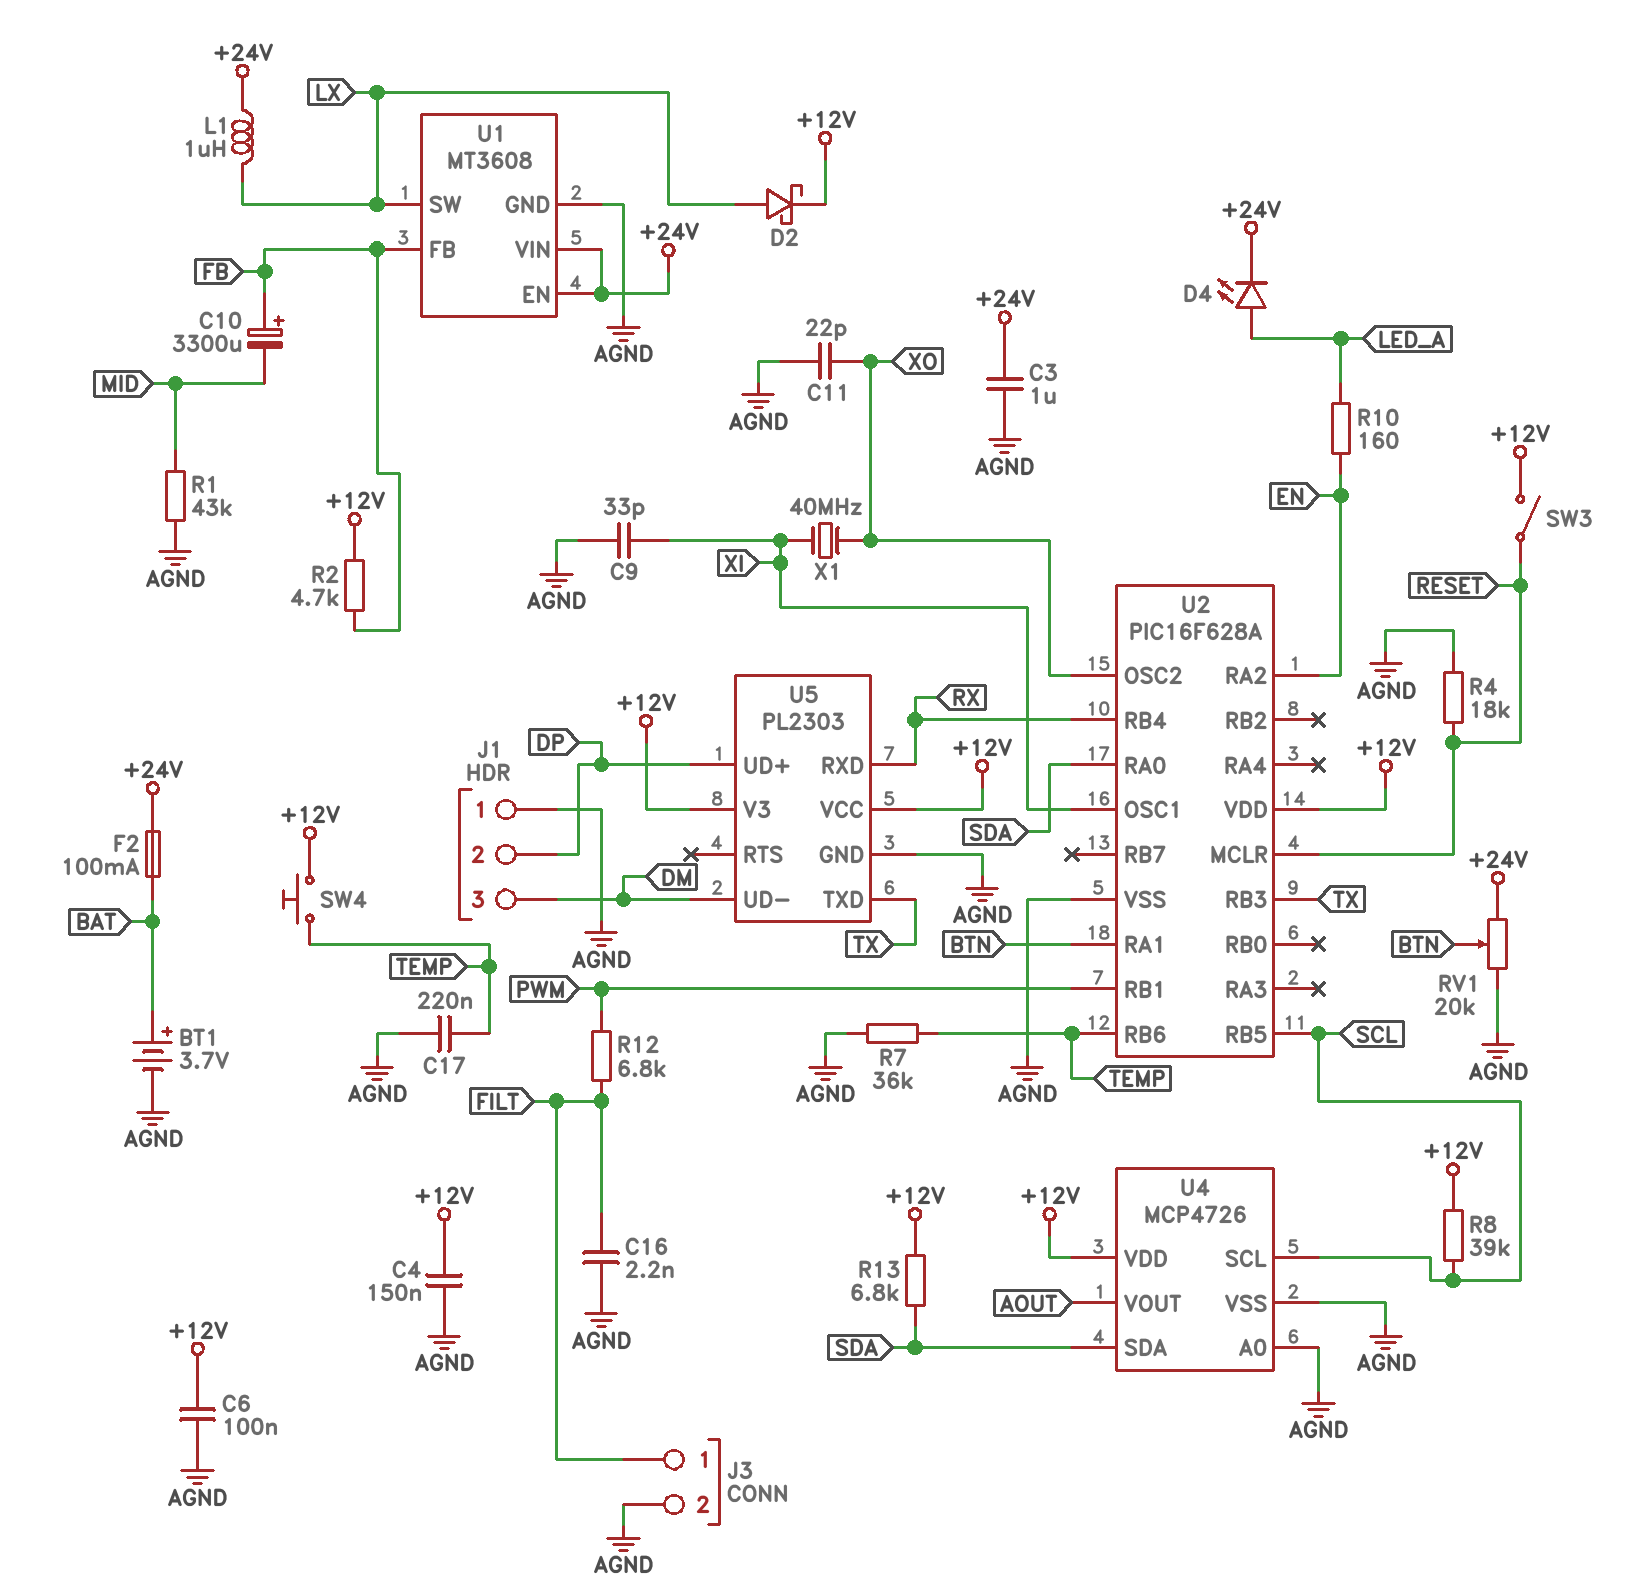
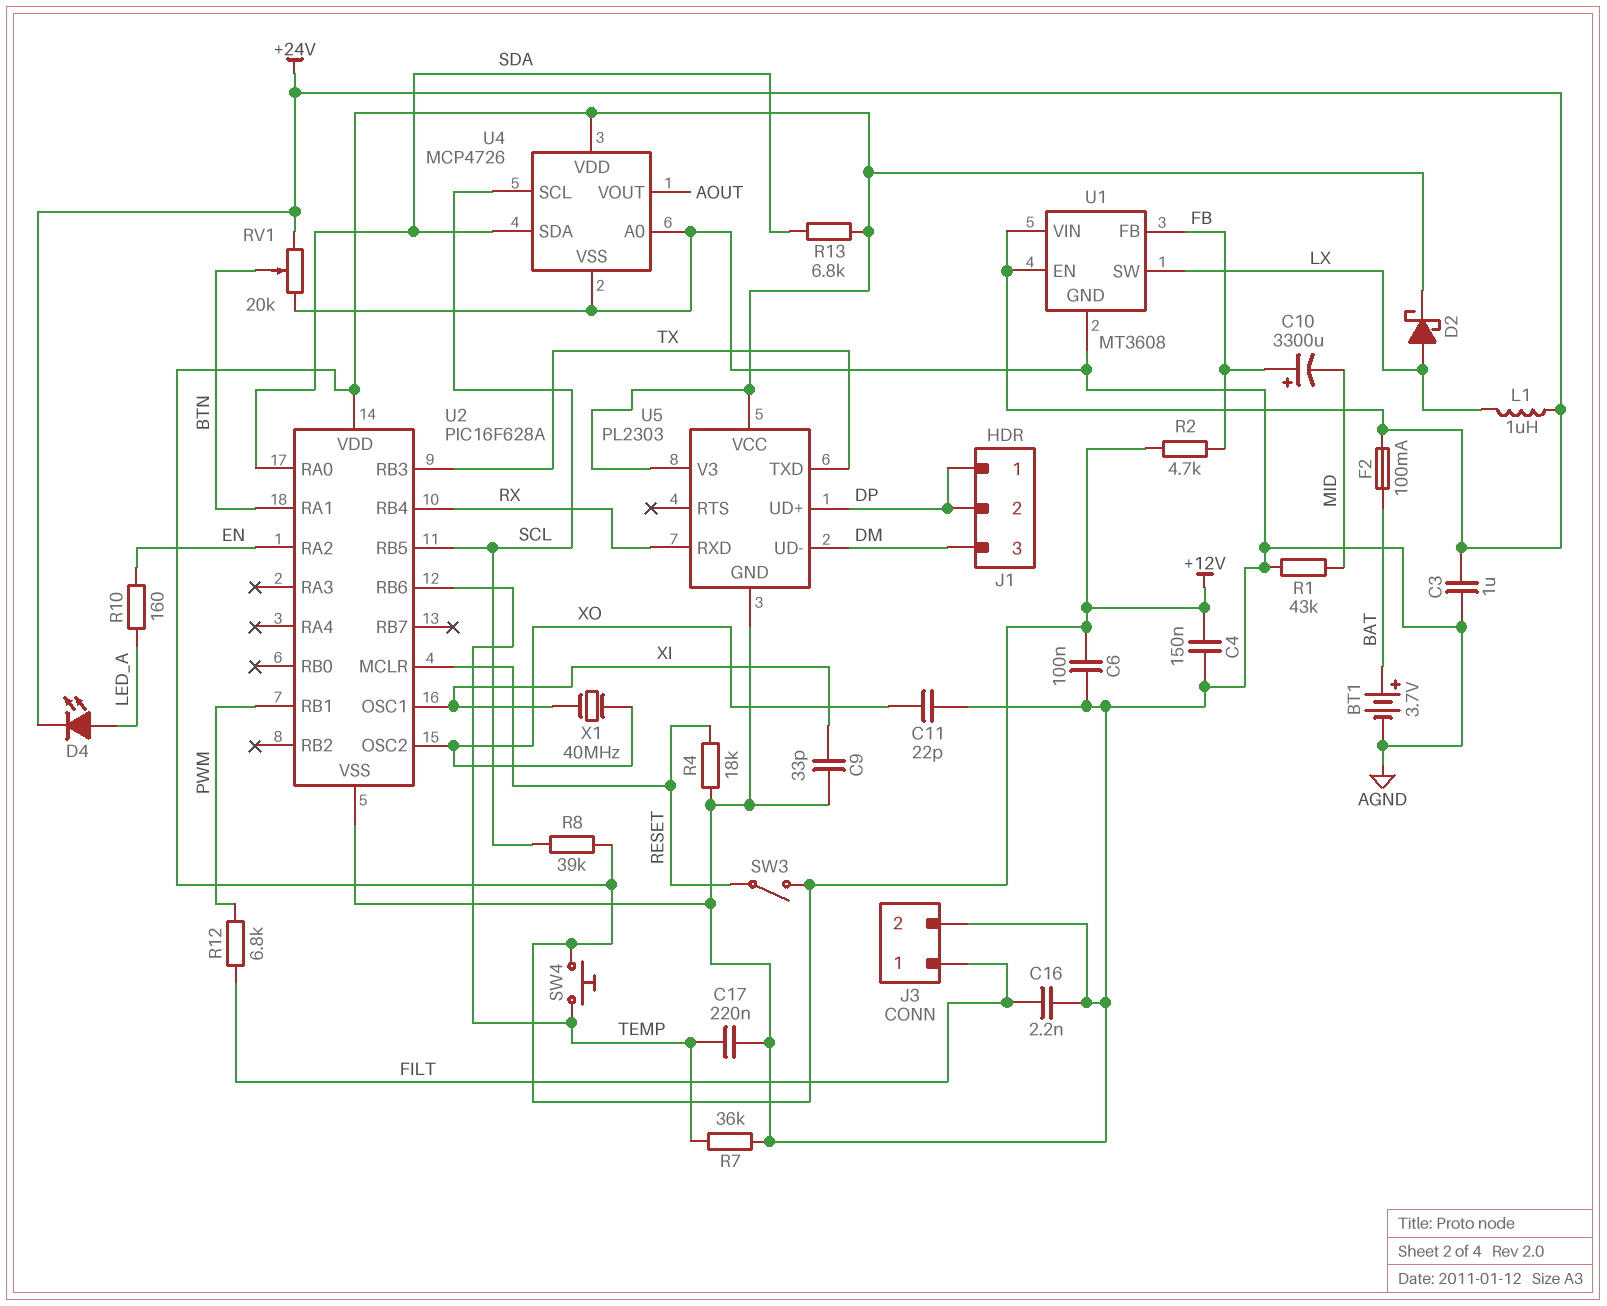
J1 pin 1: AGND -> DP

